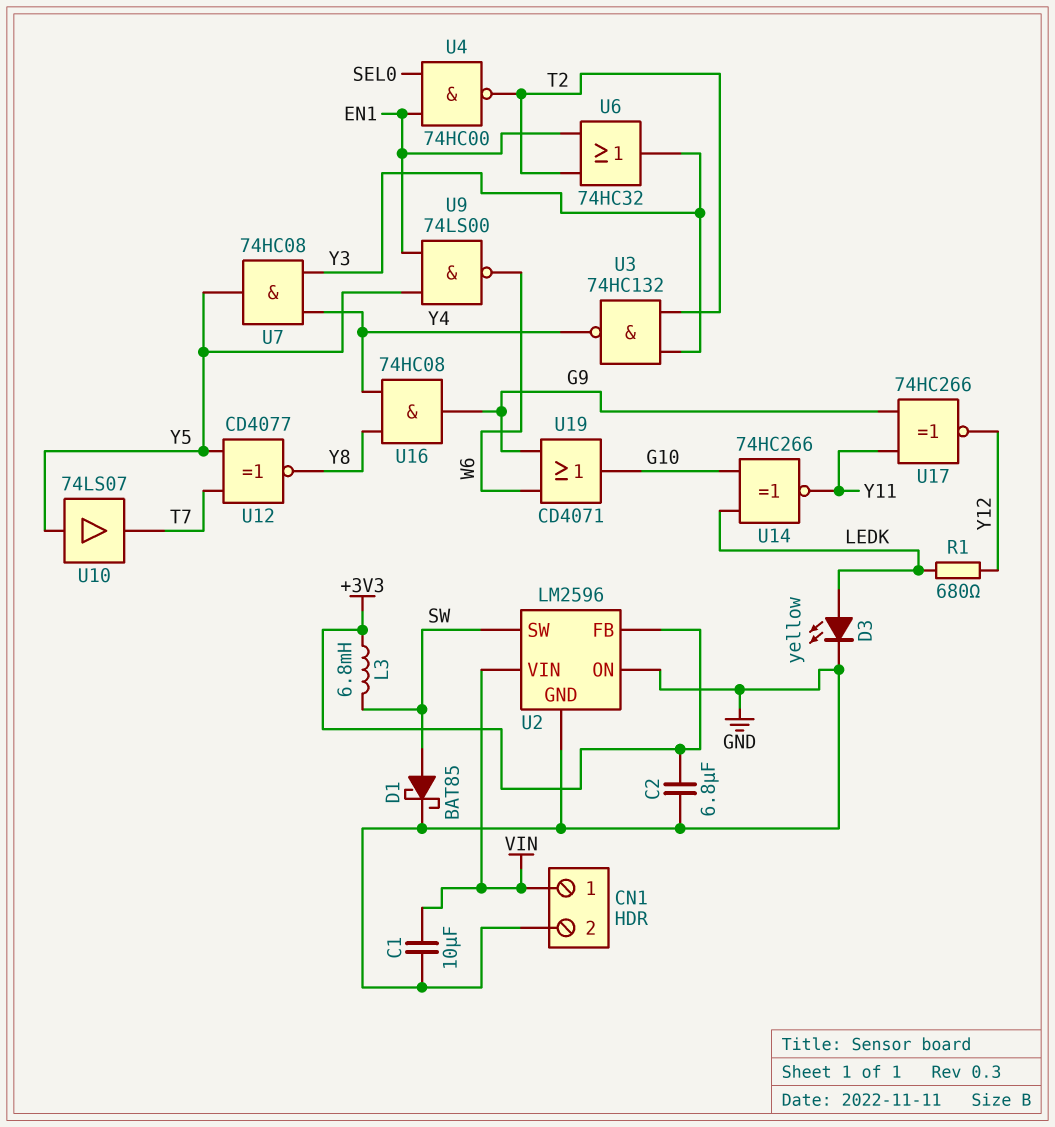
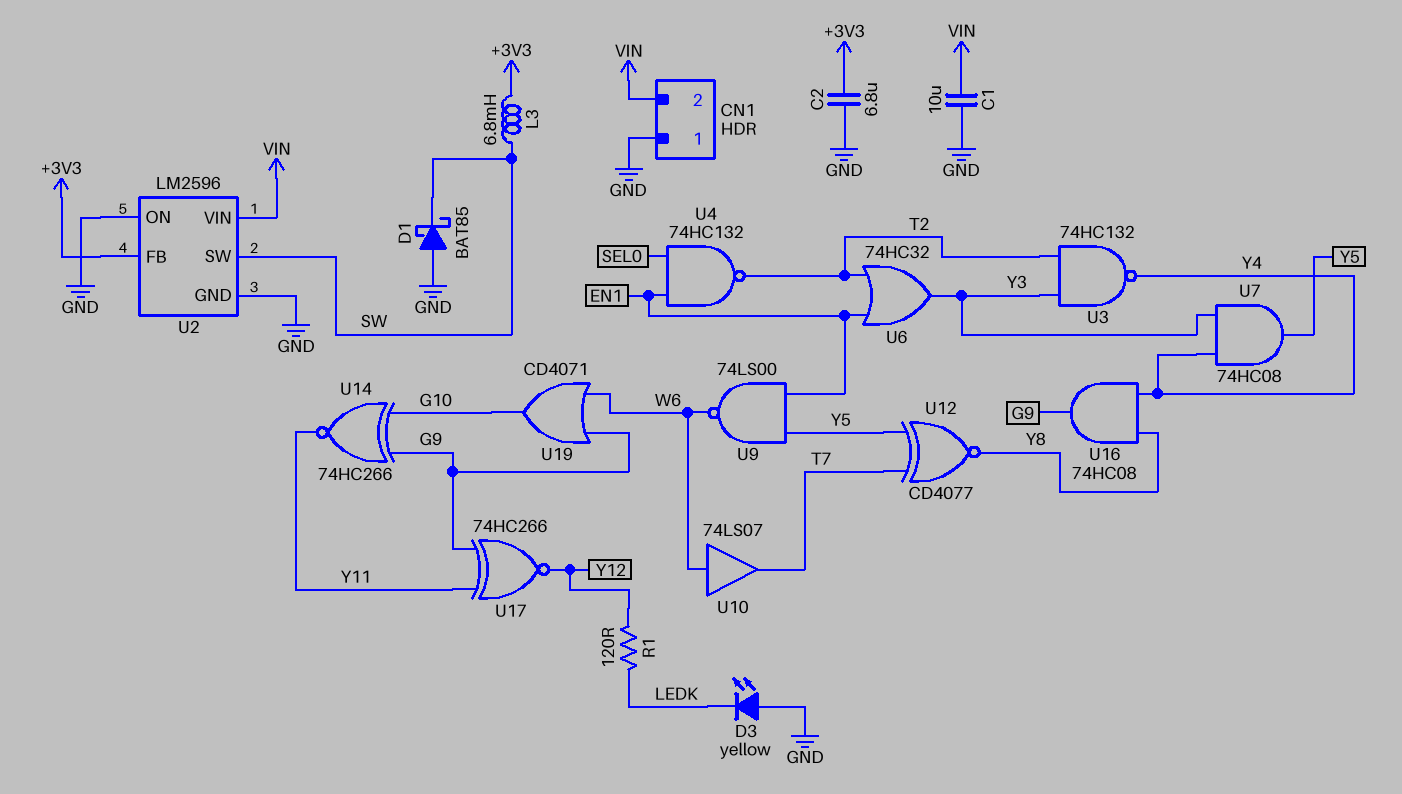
CN1 pin 1: VIN -> GND
CN1 pin 2: GND -> VIN
D1: schottky BAT85 (A SW, K GND) -> schottky BAT85 (A GND, K SW)
D3: LED yellow (A LEDK, K GND) -> LED yellow (A GND, K LEDK)
R1: 680 (LEDK, Y12) -> 120 (LEDK, Y12)
U4: NAND 74HC00 (in EN1, in SEL0, out T2) -> NAND 74HC132 (in EN1, in SEL0, out T2)
U10: buffer 74LS07 (in Y5, out T7) -> buffer 74LS07 (in W6, out T7)
U14: XNOR 74HC266 (in G10, in LEDK, out Y11) -> XNOR 74HC266 (in G9, in G10, out Y11)

